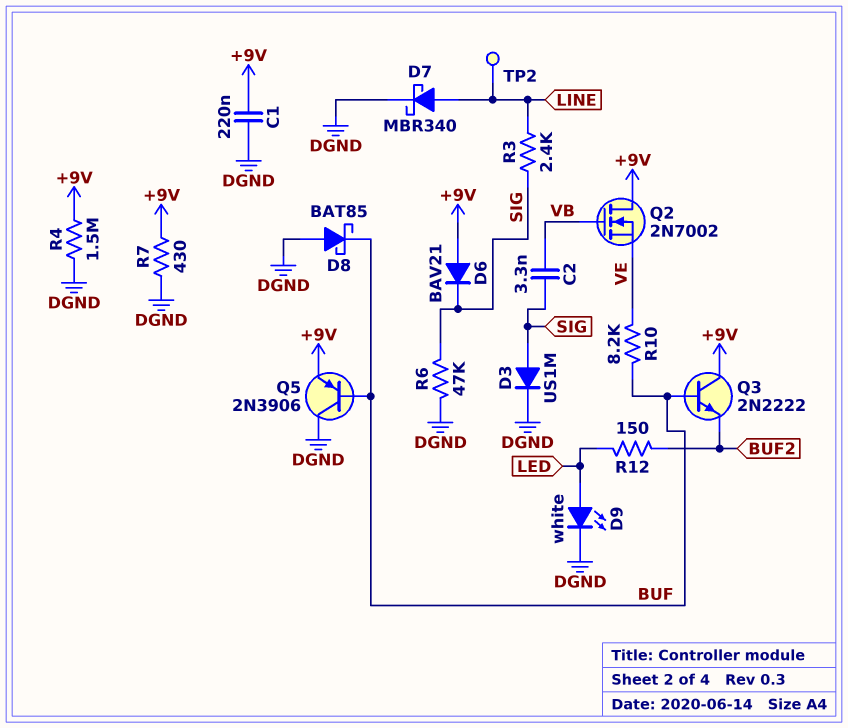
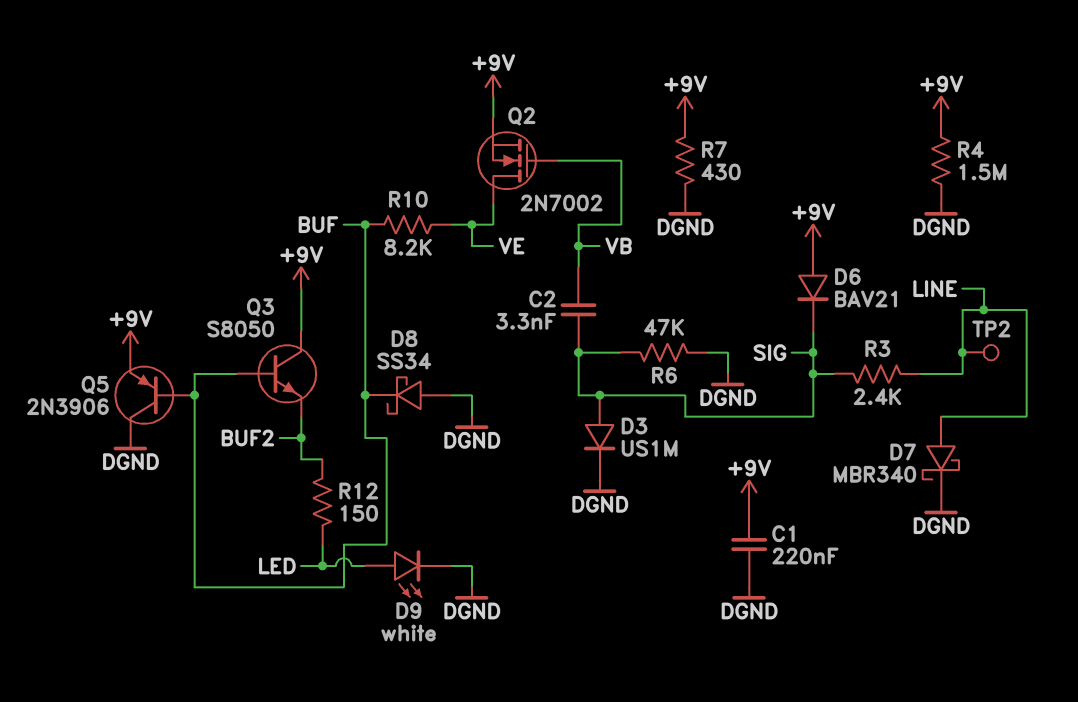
D8: schottky BAT85 (A DGND, K BUF) -> schottky SS34 (A DGND, K BUF)
Q2: NMOS 2N7002 (G VB, D +9V, S VE) -> NMOS 2N7002 (G VB, D VE, S +9V)
Q3: NPN 2N2222 (B BUF, C +9V, E BUF2) -> NPN S8050 (B BUF, C +9V, E BUF2)

